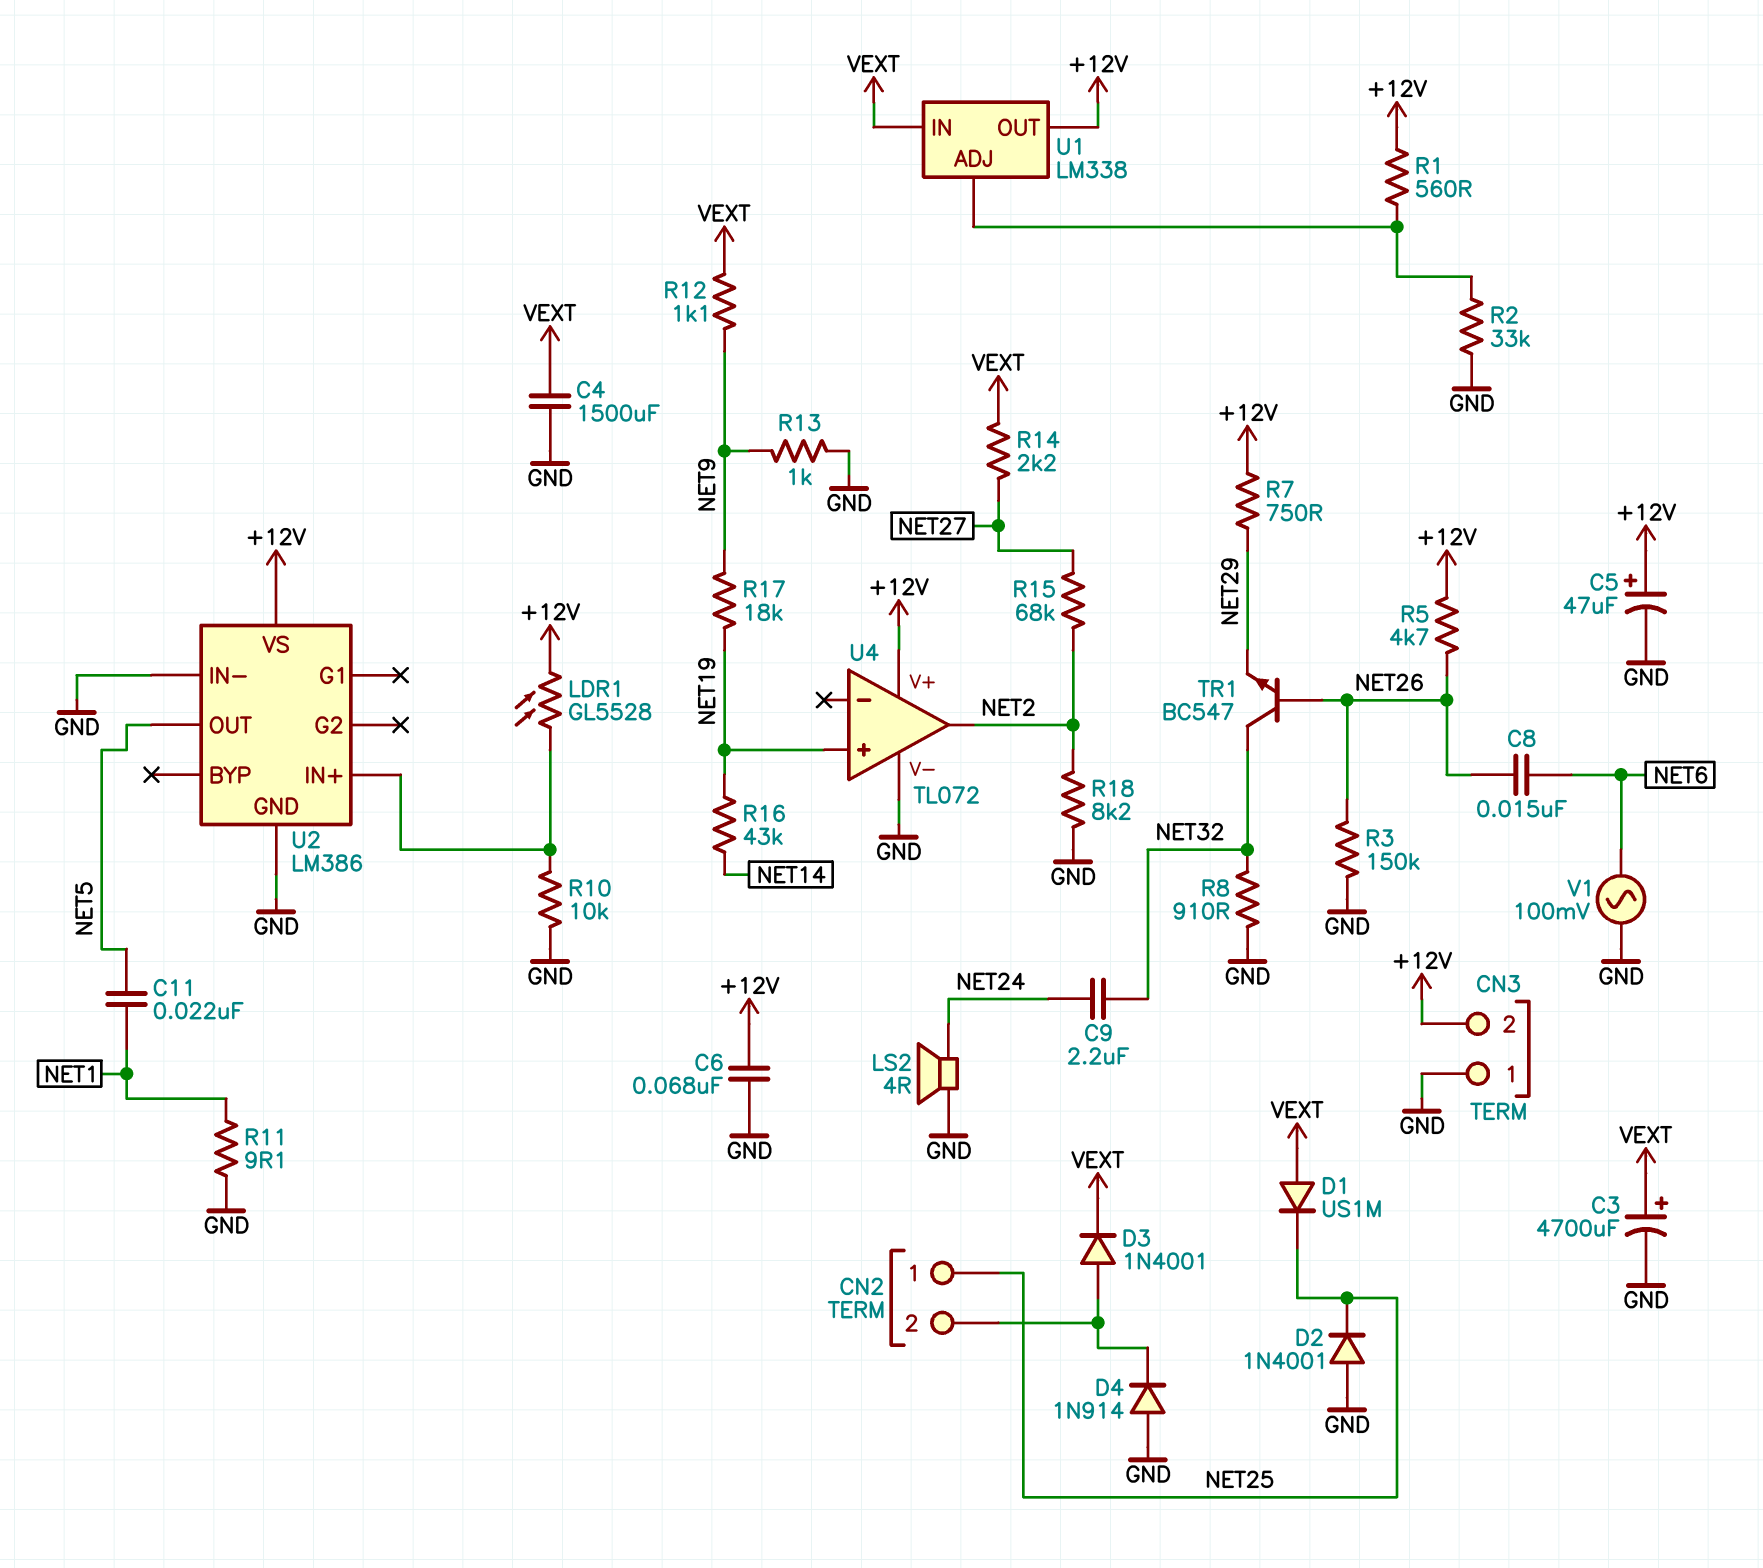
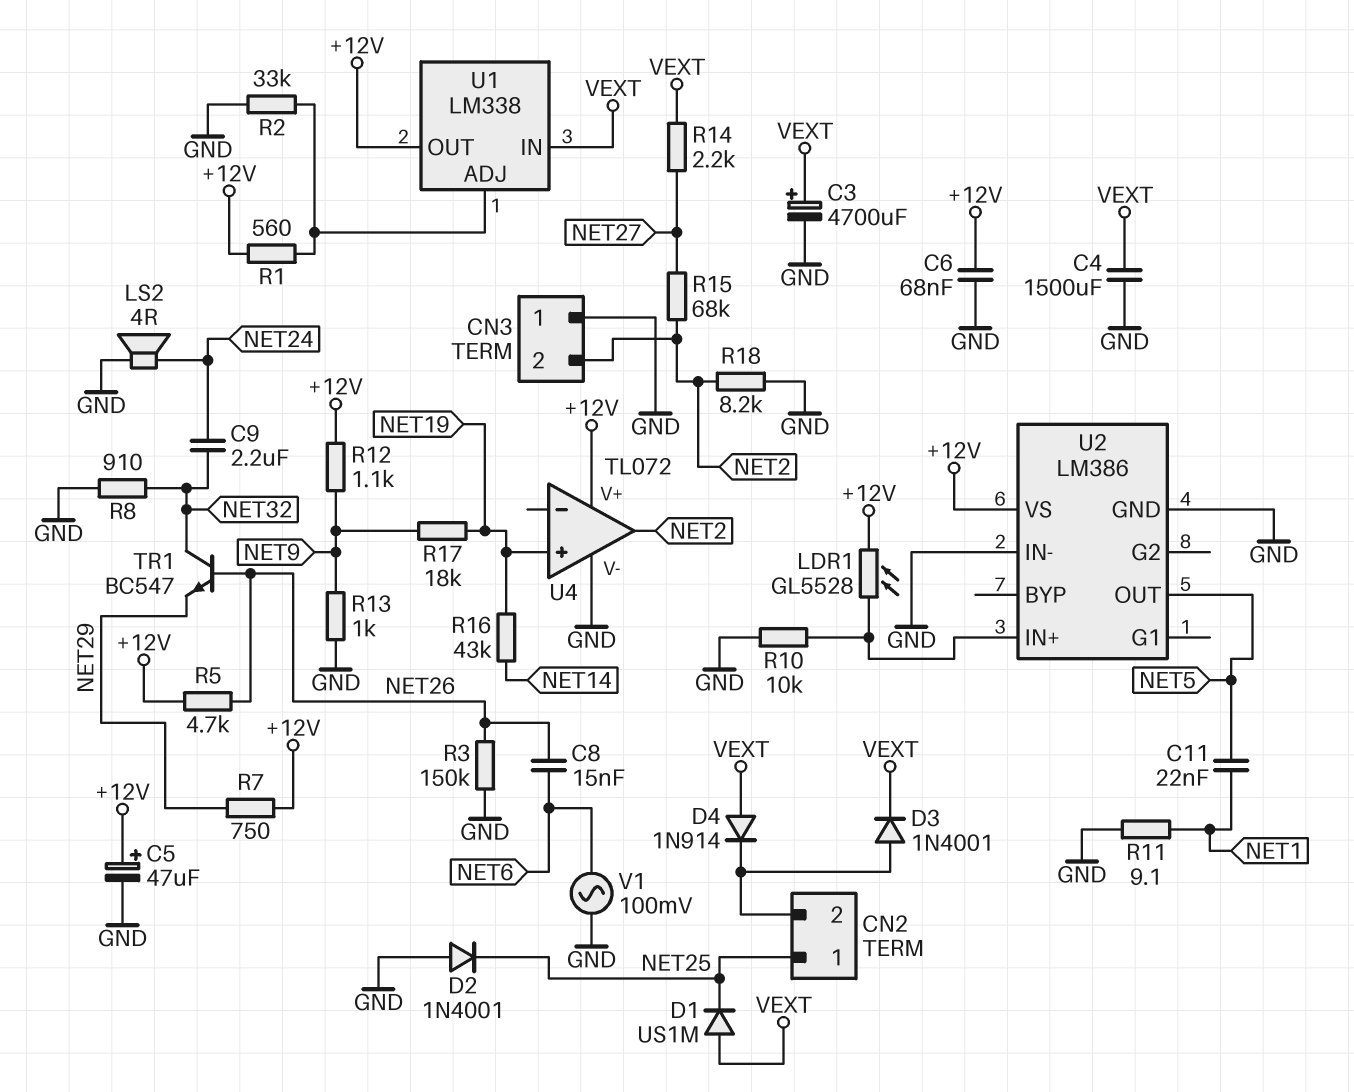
CN3 pin 2: +12V -> NET2
D4: diode 1N914 (A GND, K CN2/2) -> diode 1N914 (A VEXT, K CN2/2)
R12: 1.1k (NET9, VEXT) -> 1.1k (+12V, NET9)

